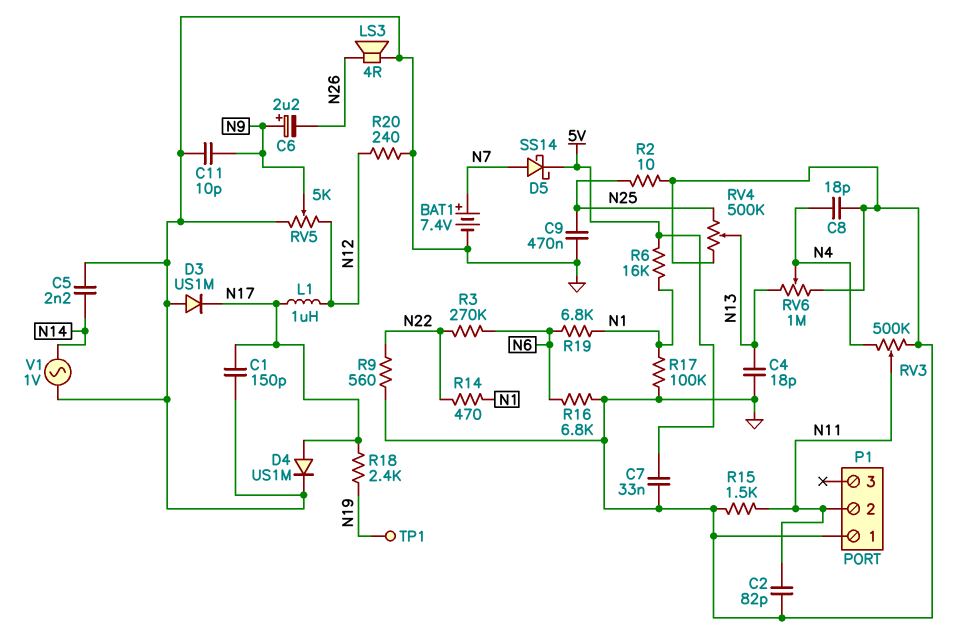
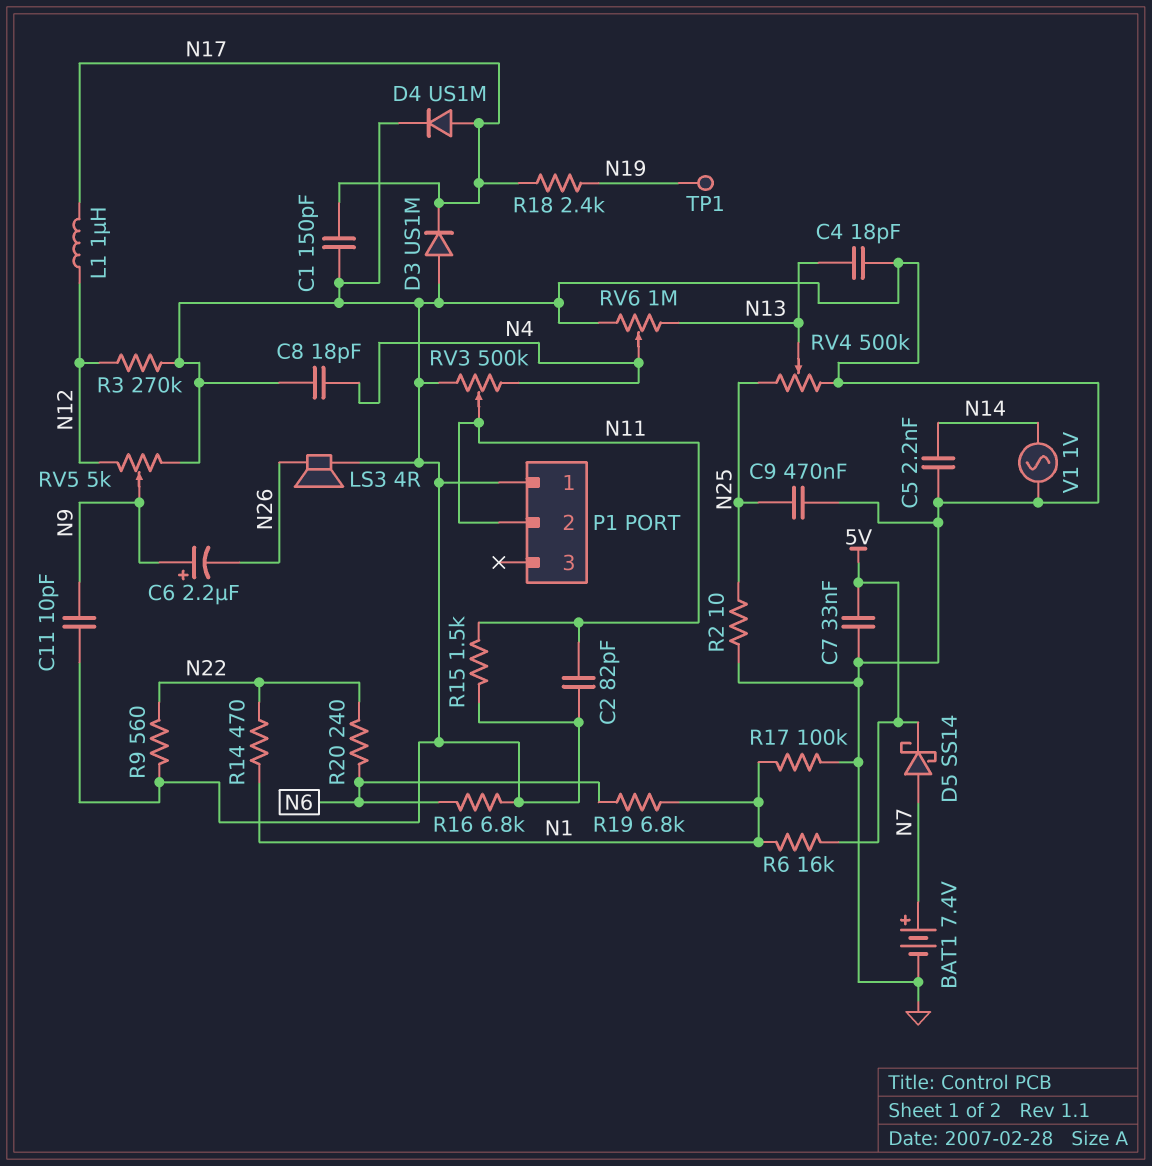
R3: 270k (N6, N22) -> 270k (GND, N12)
R20: 240 (GND, N12) -> 240 (N6, N22)

